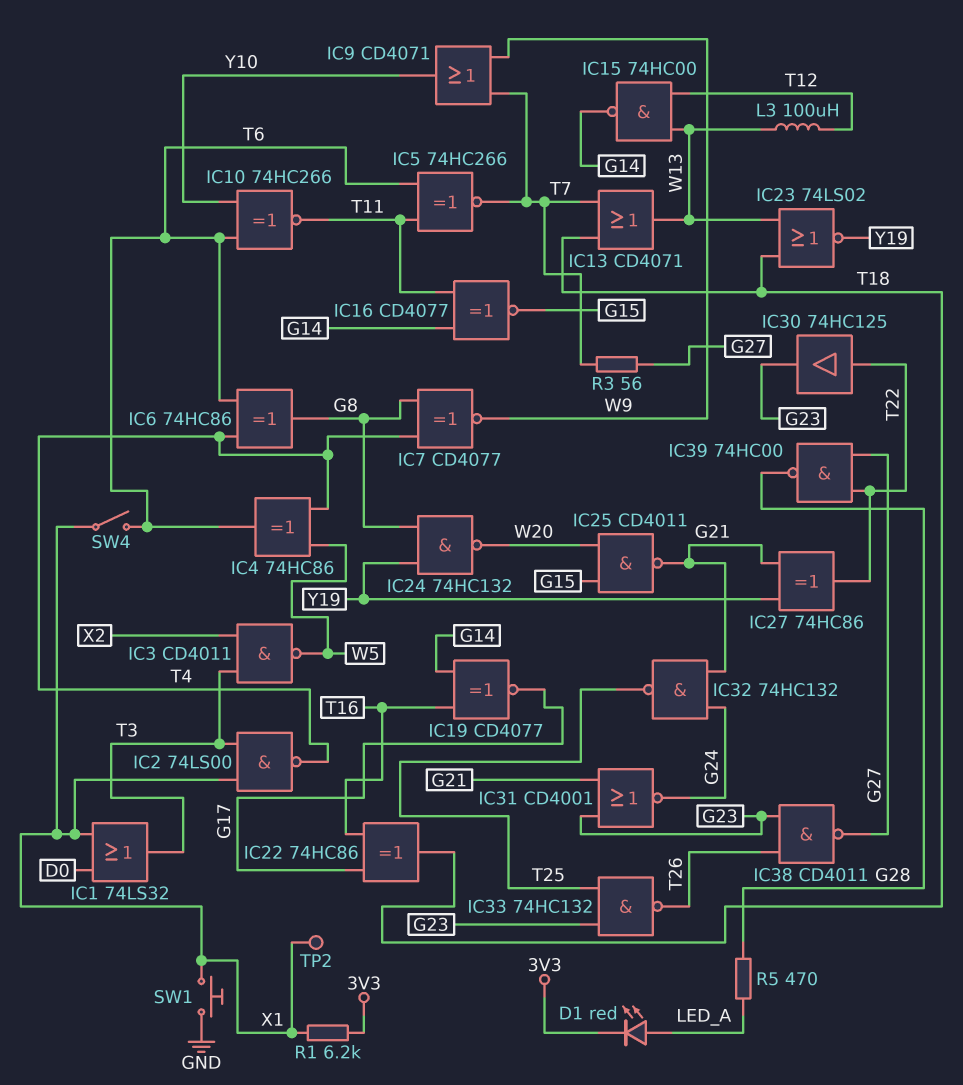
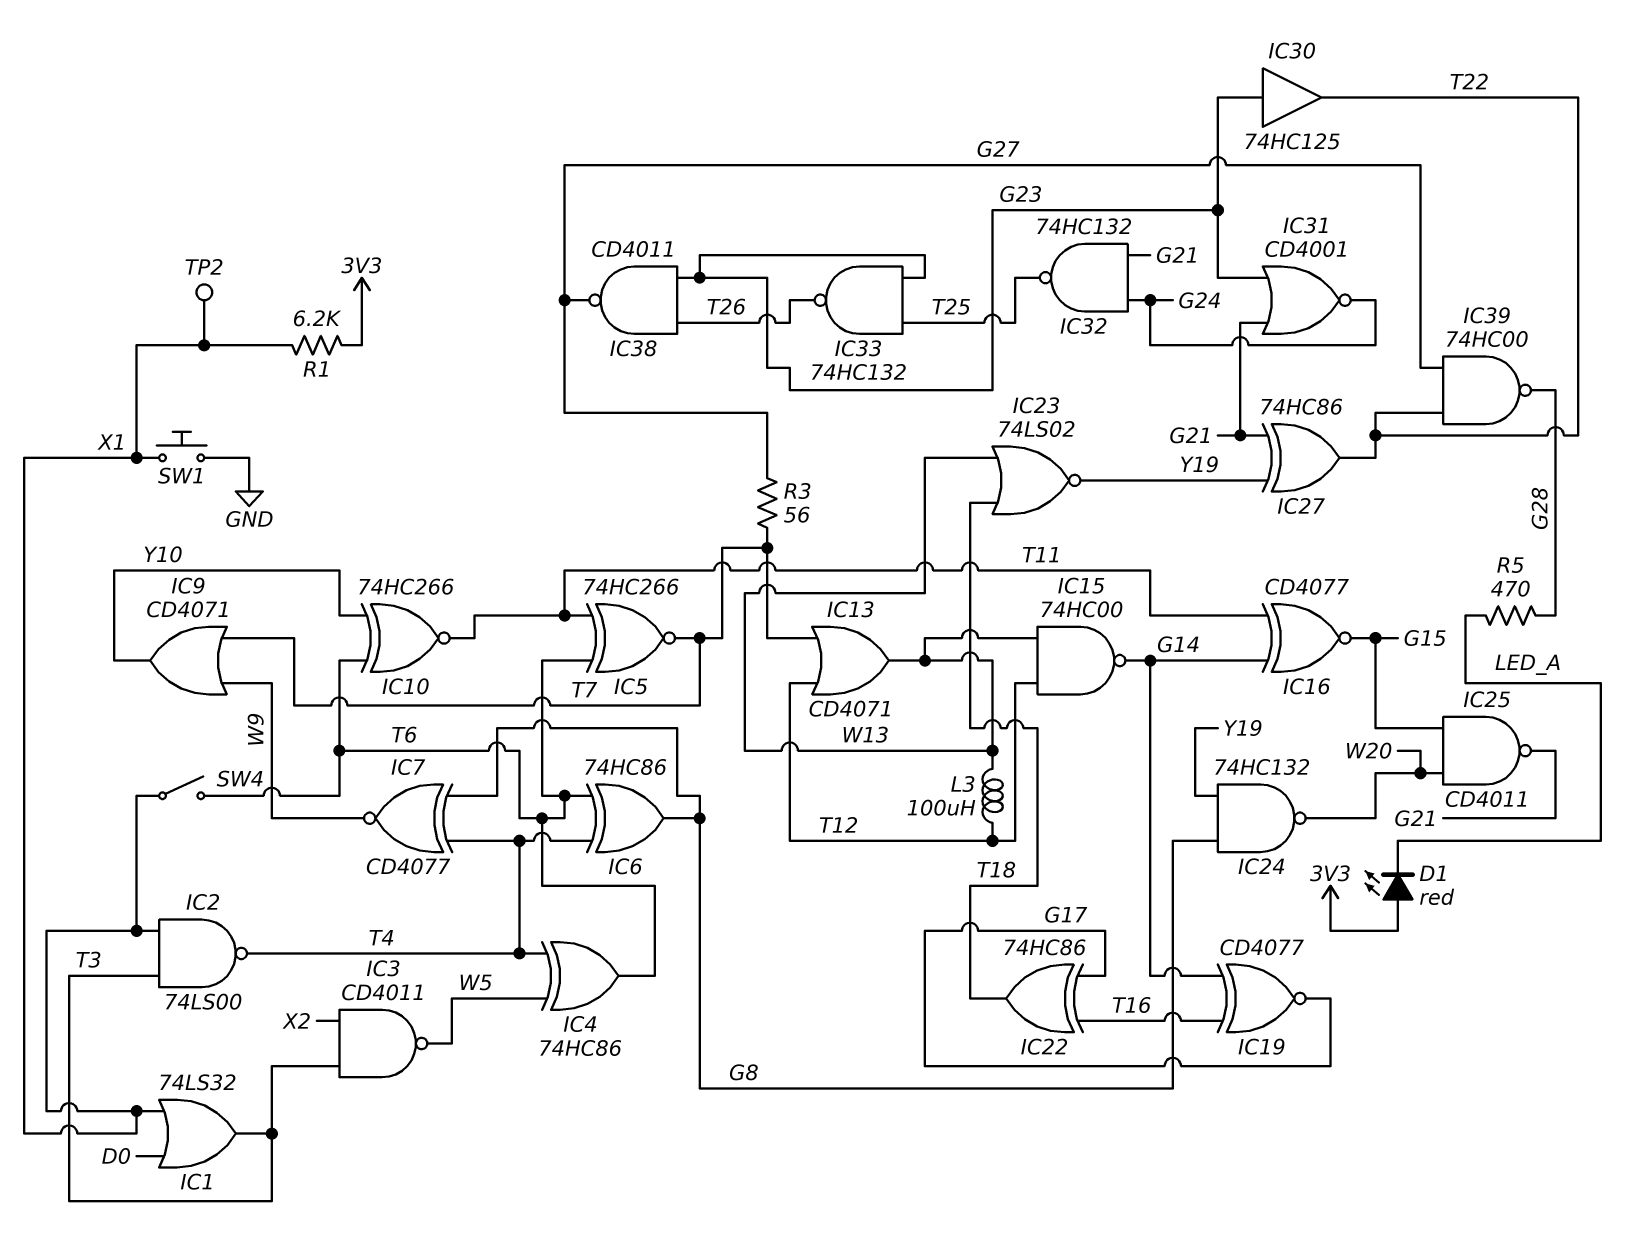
D1: LED red (A LED_A, K 3V3) -> LED red (A 3V3, K LED_A)
IC13: OR CD4071 (in T7, in T18, out W13) -> OR CD4071 (in T7, in T12, out W13)
IC30: buffer 74HC125 (in T22, out G23) -> buffer 74HC125 (in G23, out T22)

